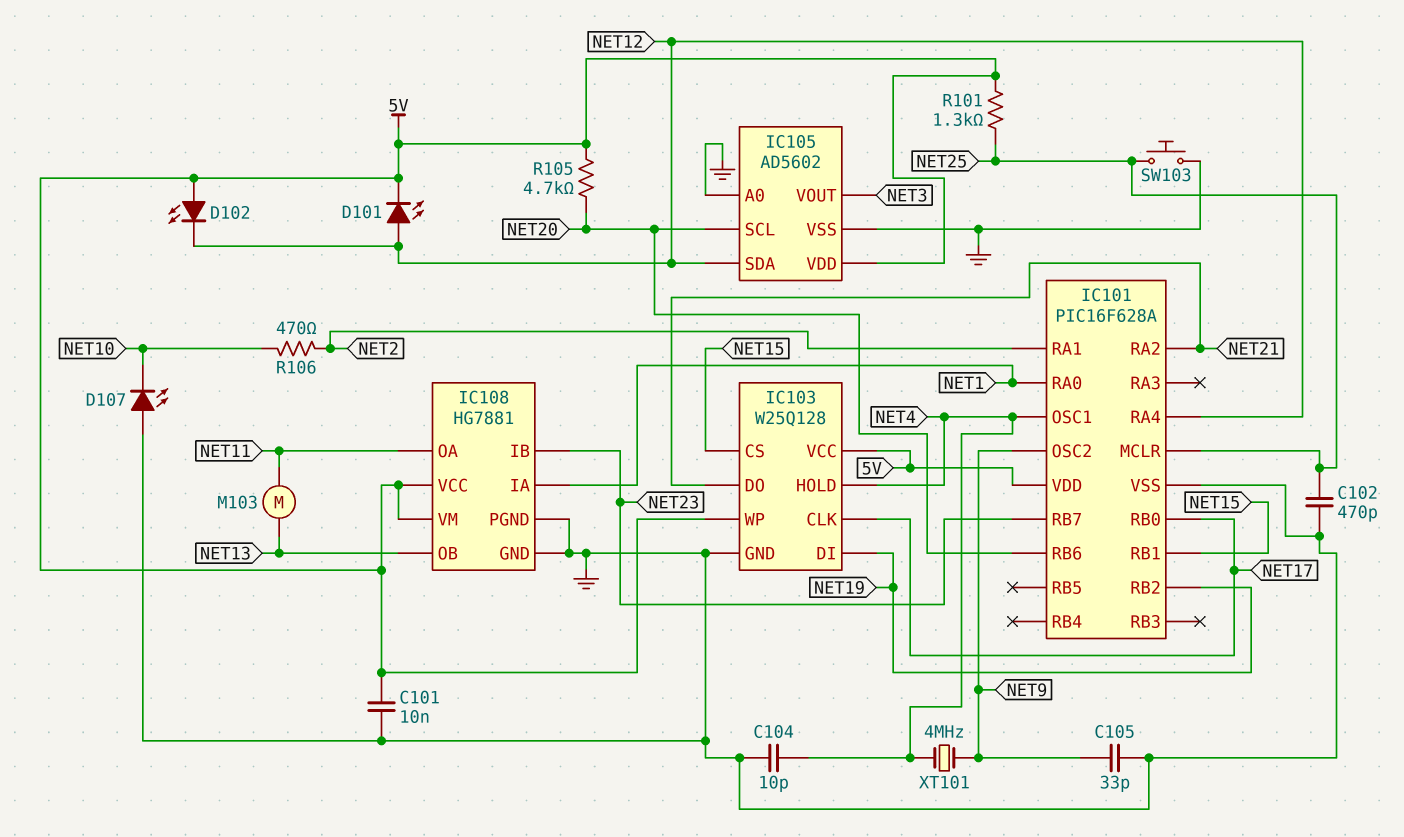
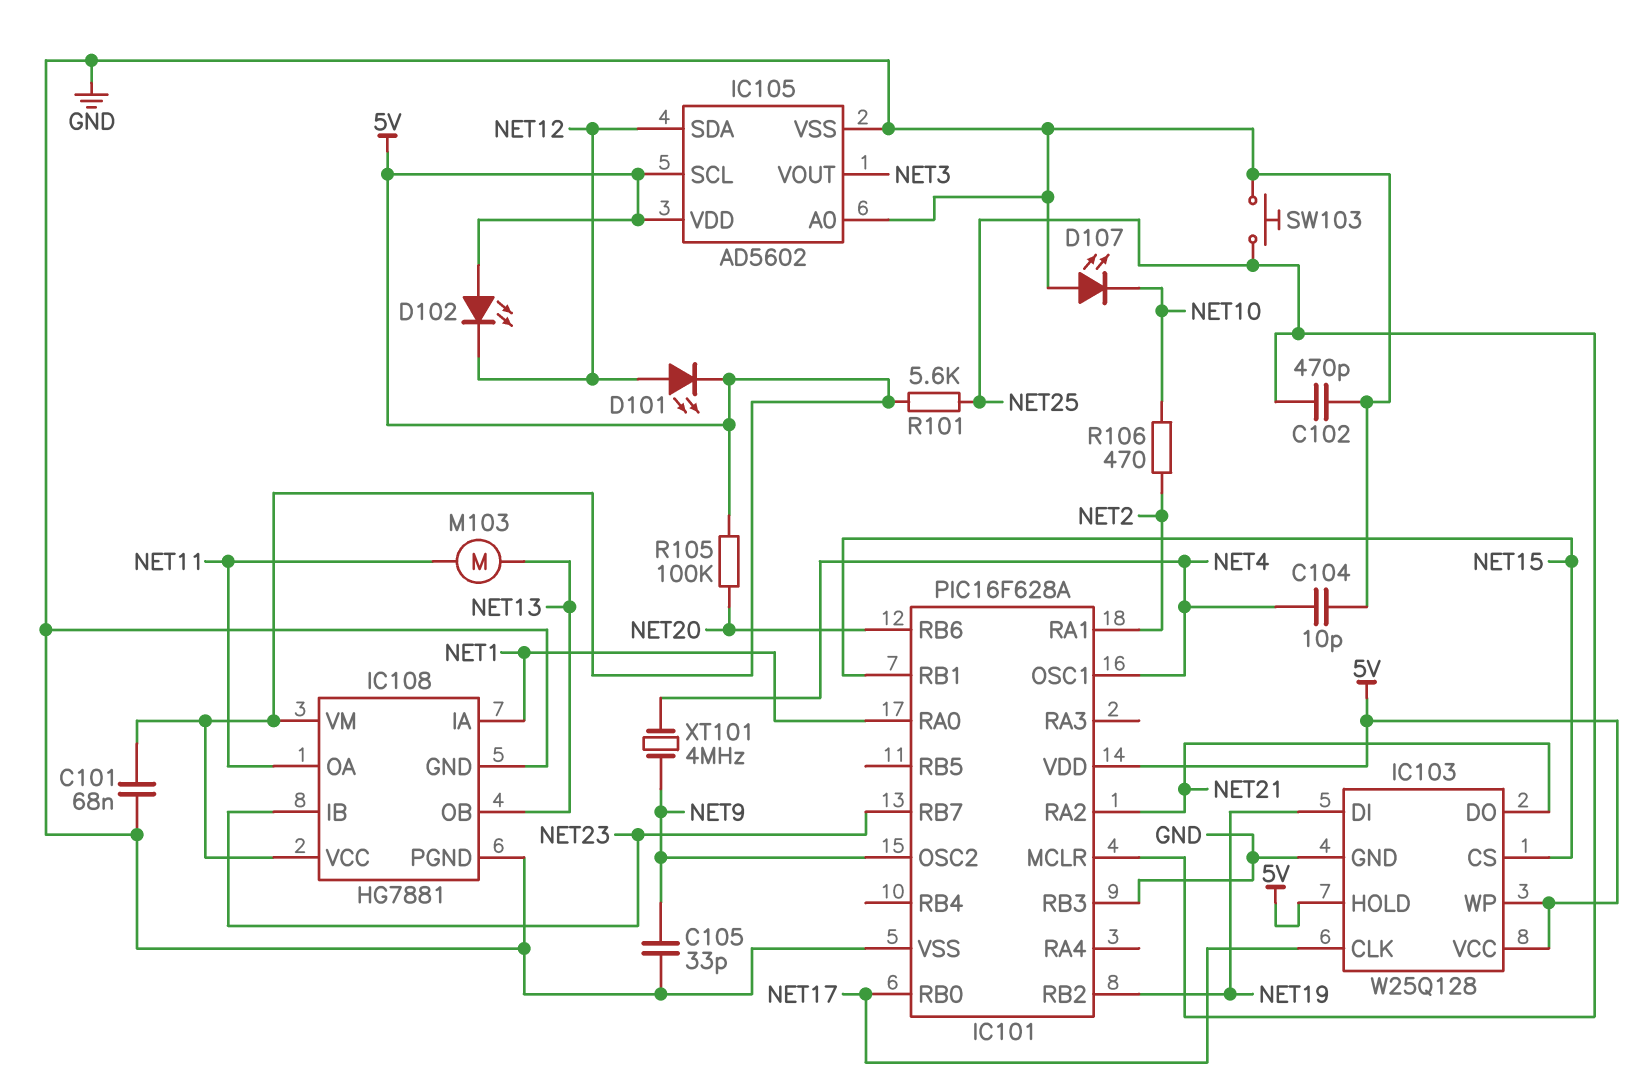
C101: 10nF (5V, GND) -> 68nF (5V, GND)
IC101 pin RA4: NET12 -> none
IC101 pin RB3: none -> GND
IC103 pin HOLD: NET4 -> 5V
IC105 pin SCL: NET20 -> 5V
R101: 1.3k (5V, NET25) -> 5.6k (5V, NET25)
R105: 4.7k (5V, NET20) -> 100k (5V, NET20)

